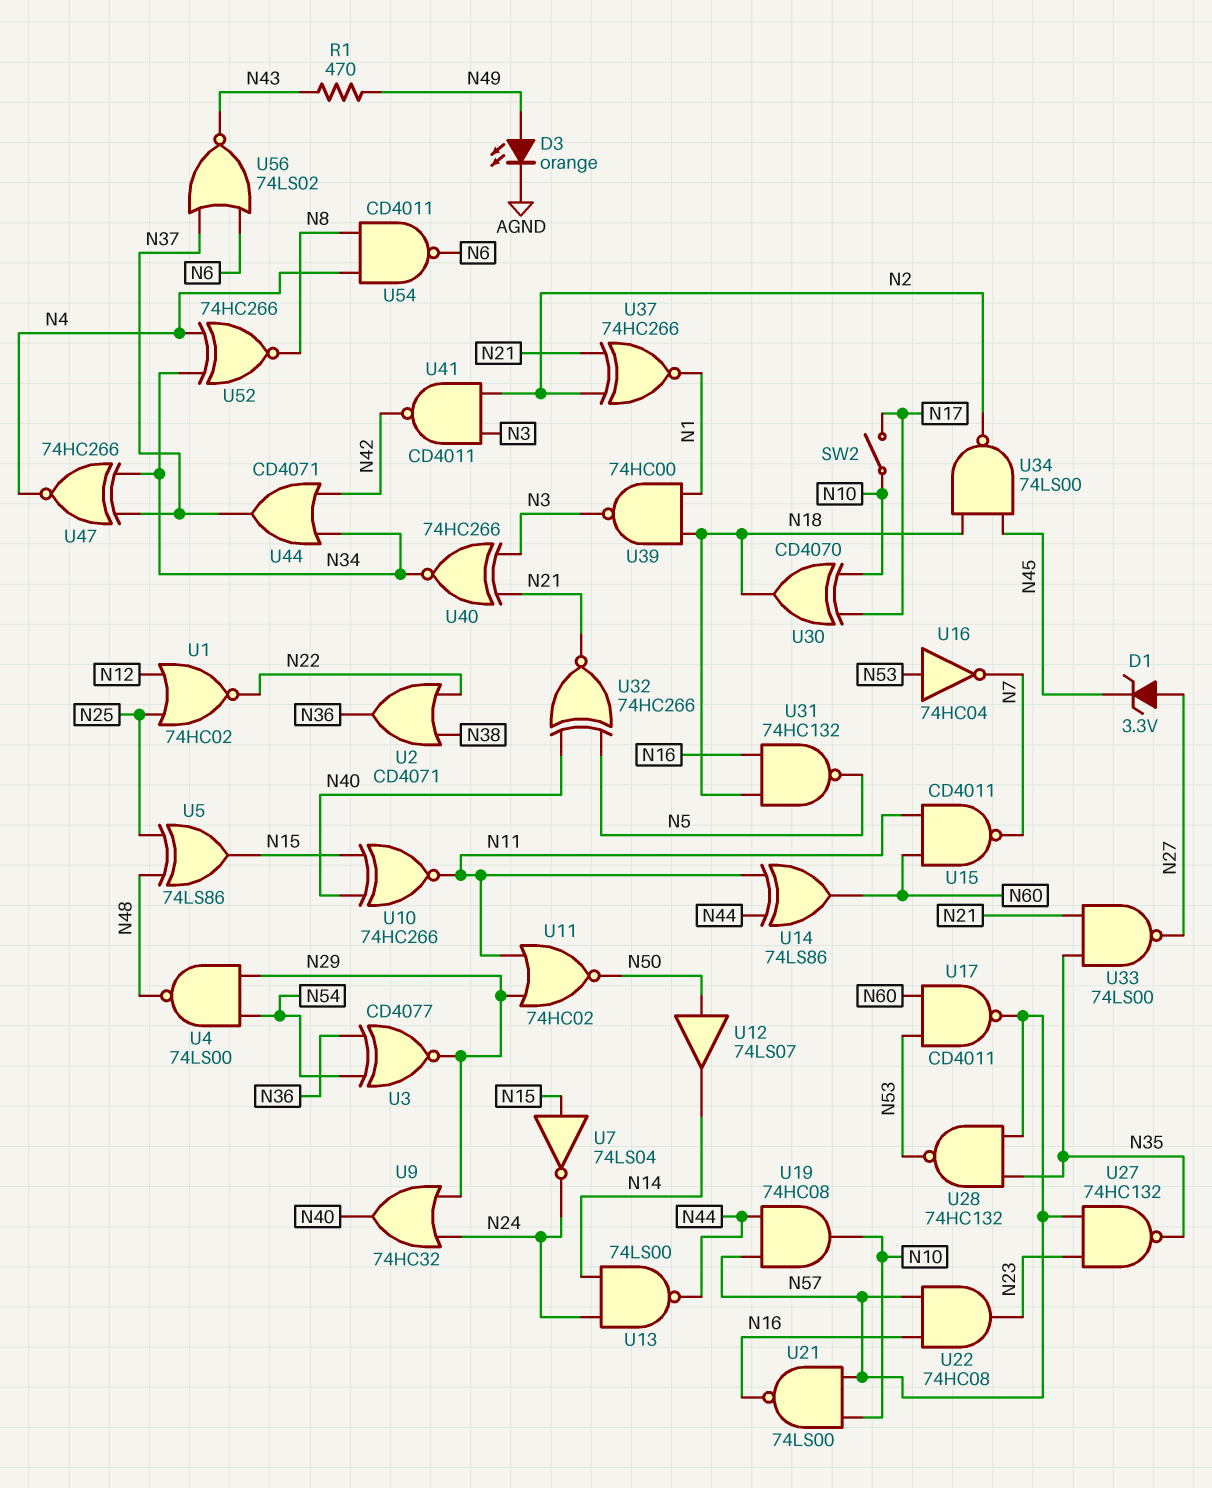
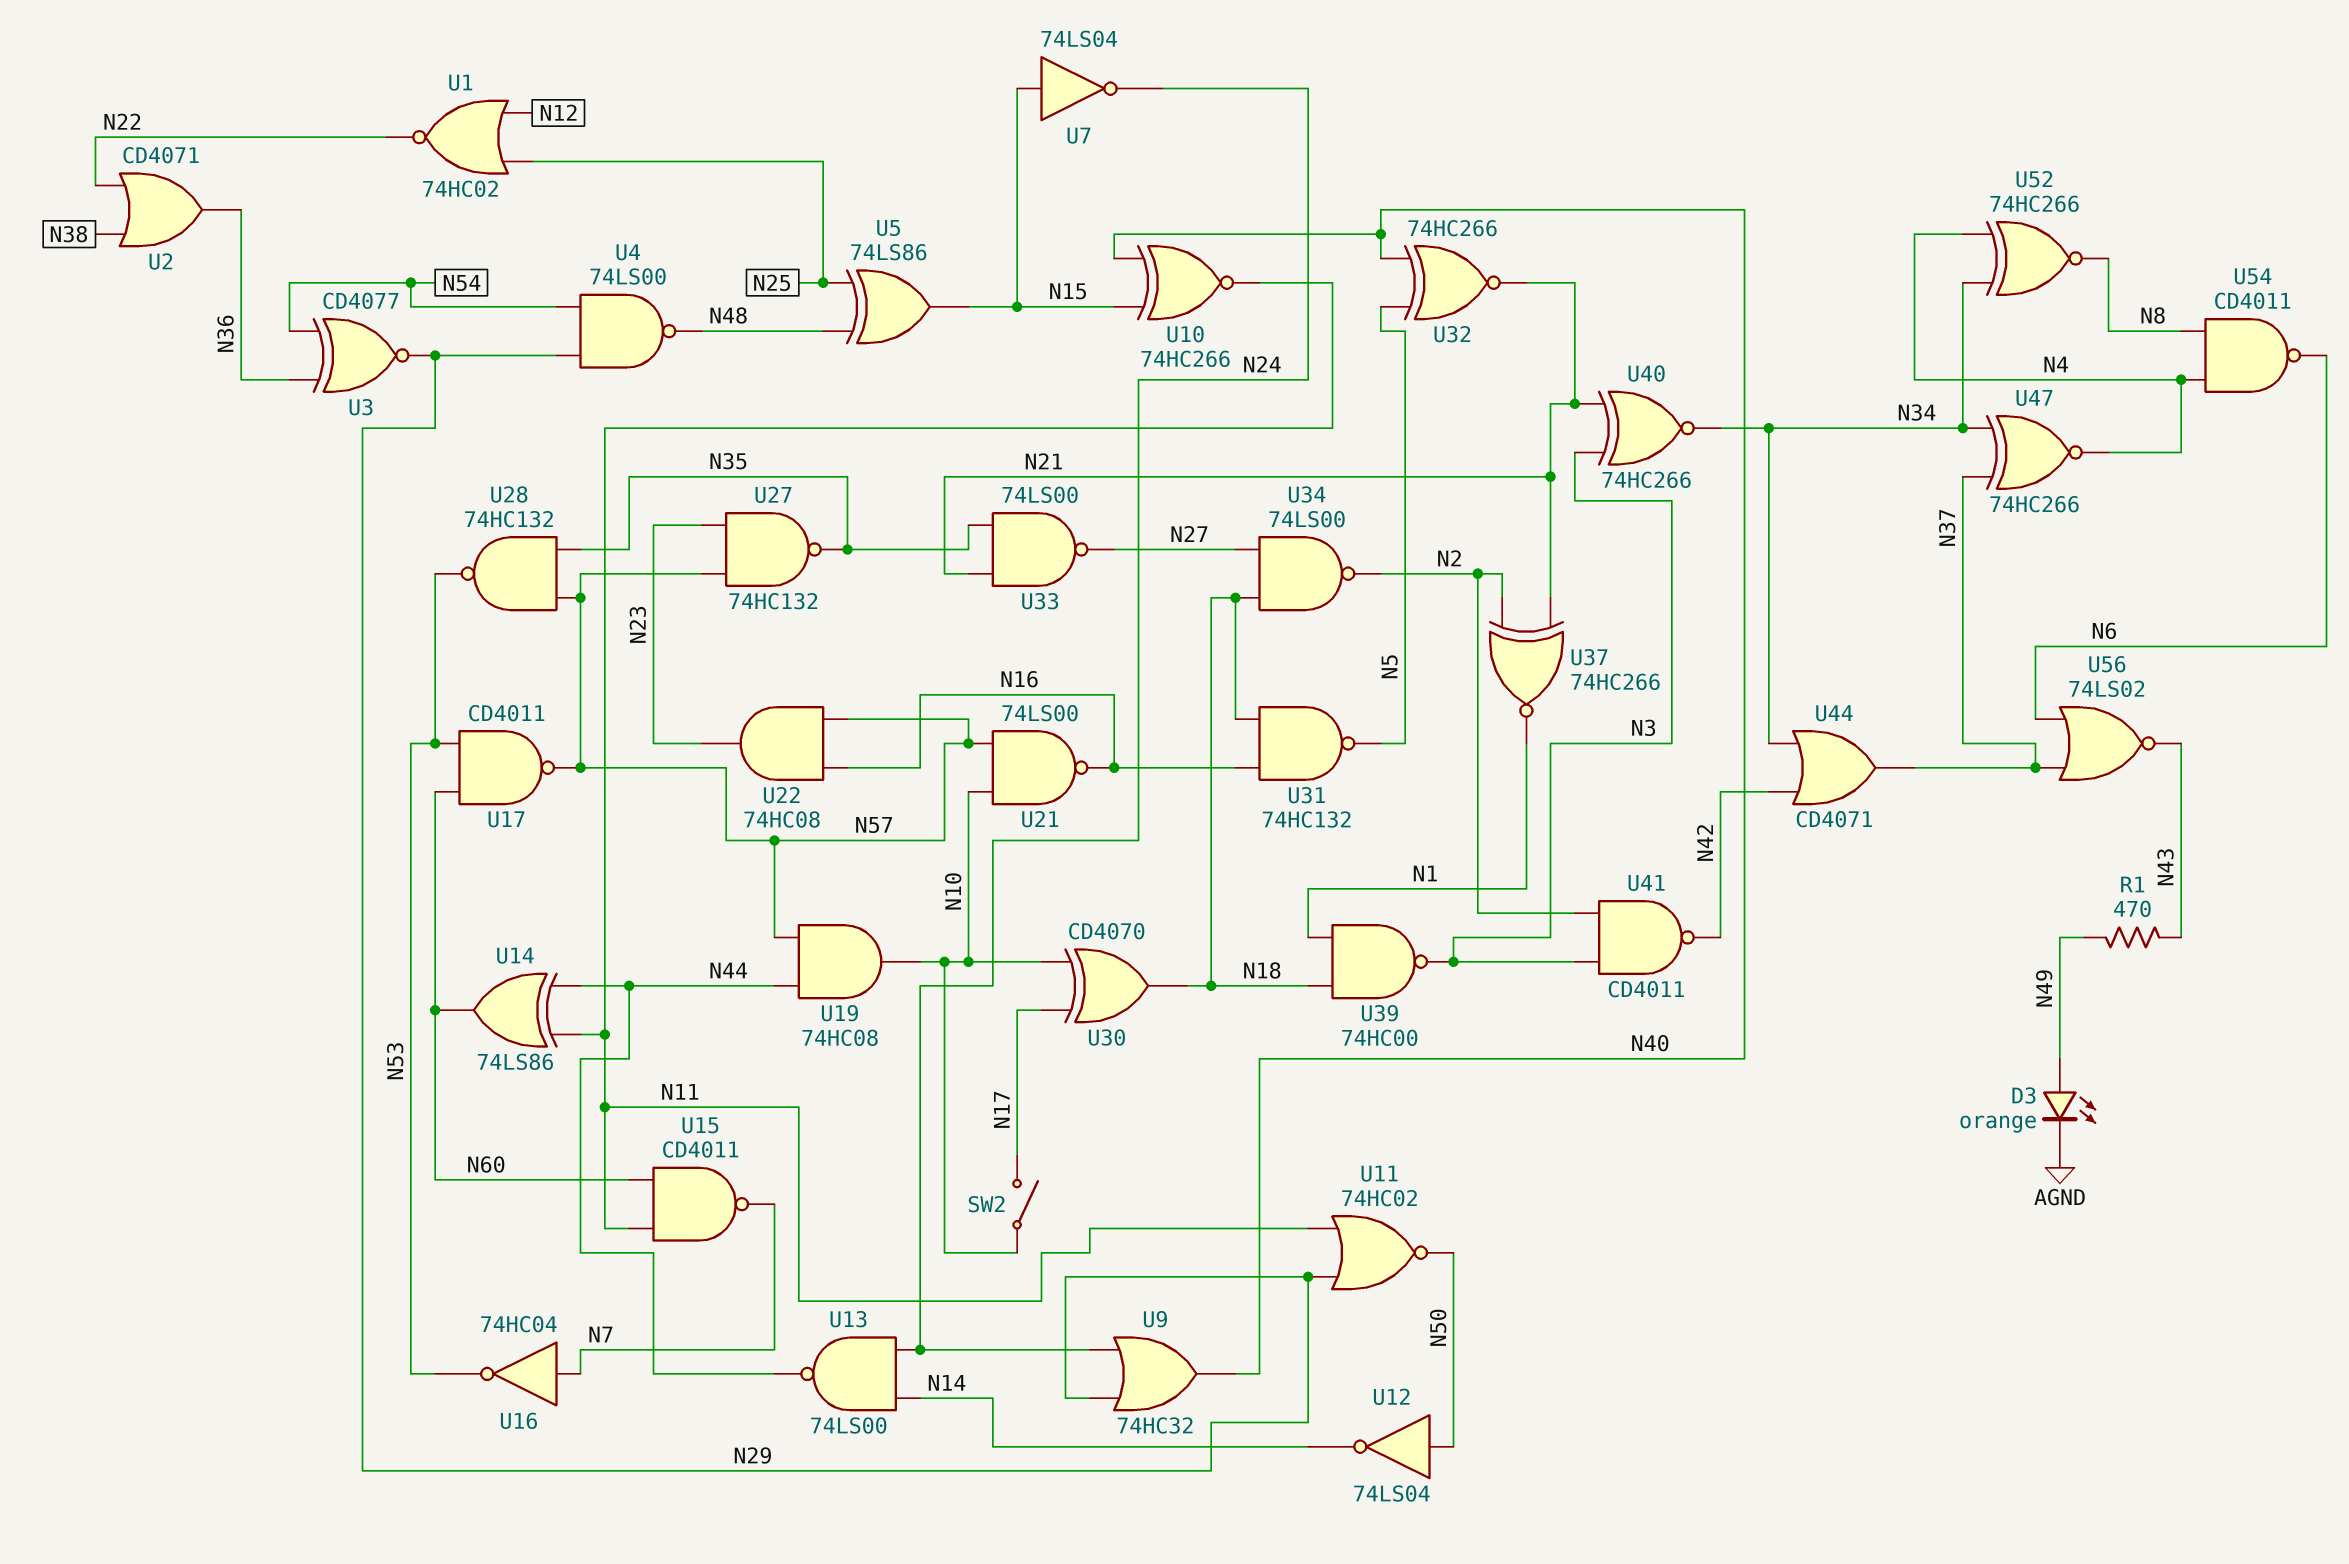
D1: zener 3.3V (A N27, K N45) -> none
U12: buffer 74LS07 (in N50, out N14) -> NOT 74LS04 (in N50, out N14)
U16: NOT 74HC04 (in N53, out N7) -> NOT 74HC04 (in N7, out N53)
U34: NAND 74LS00 (in N18, in N45, out N2) -> NAND 74LS00 (in N18, in N27, out N2)

